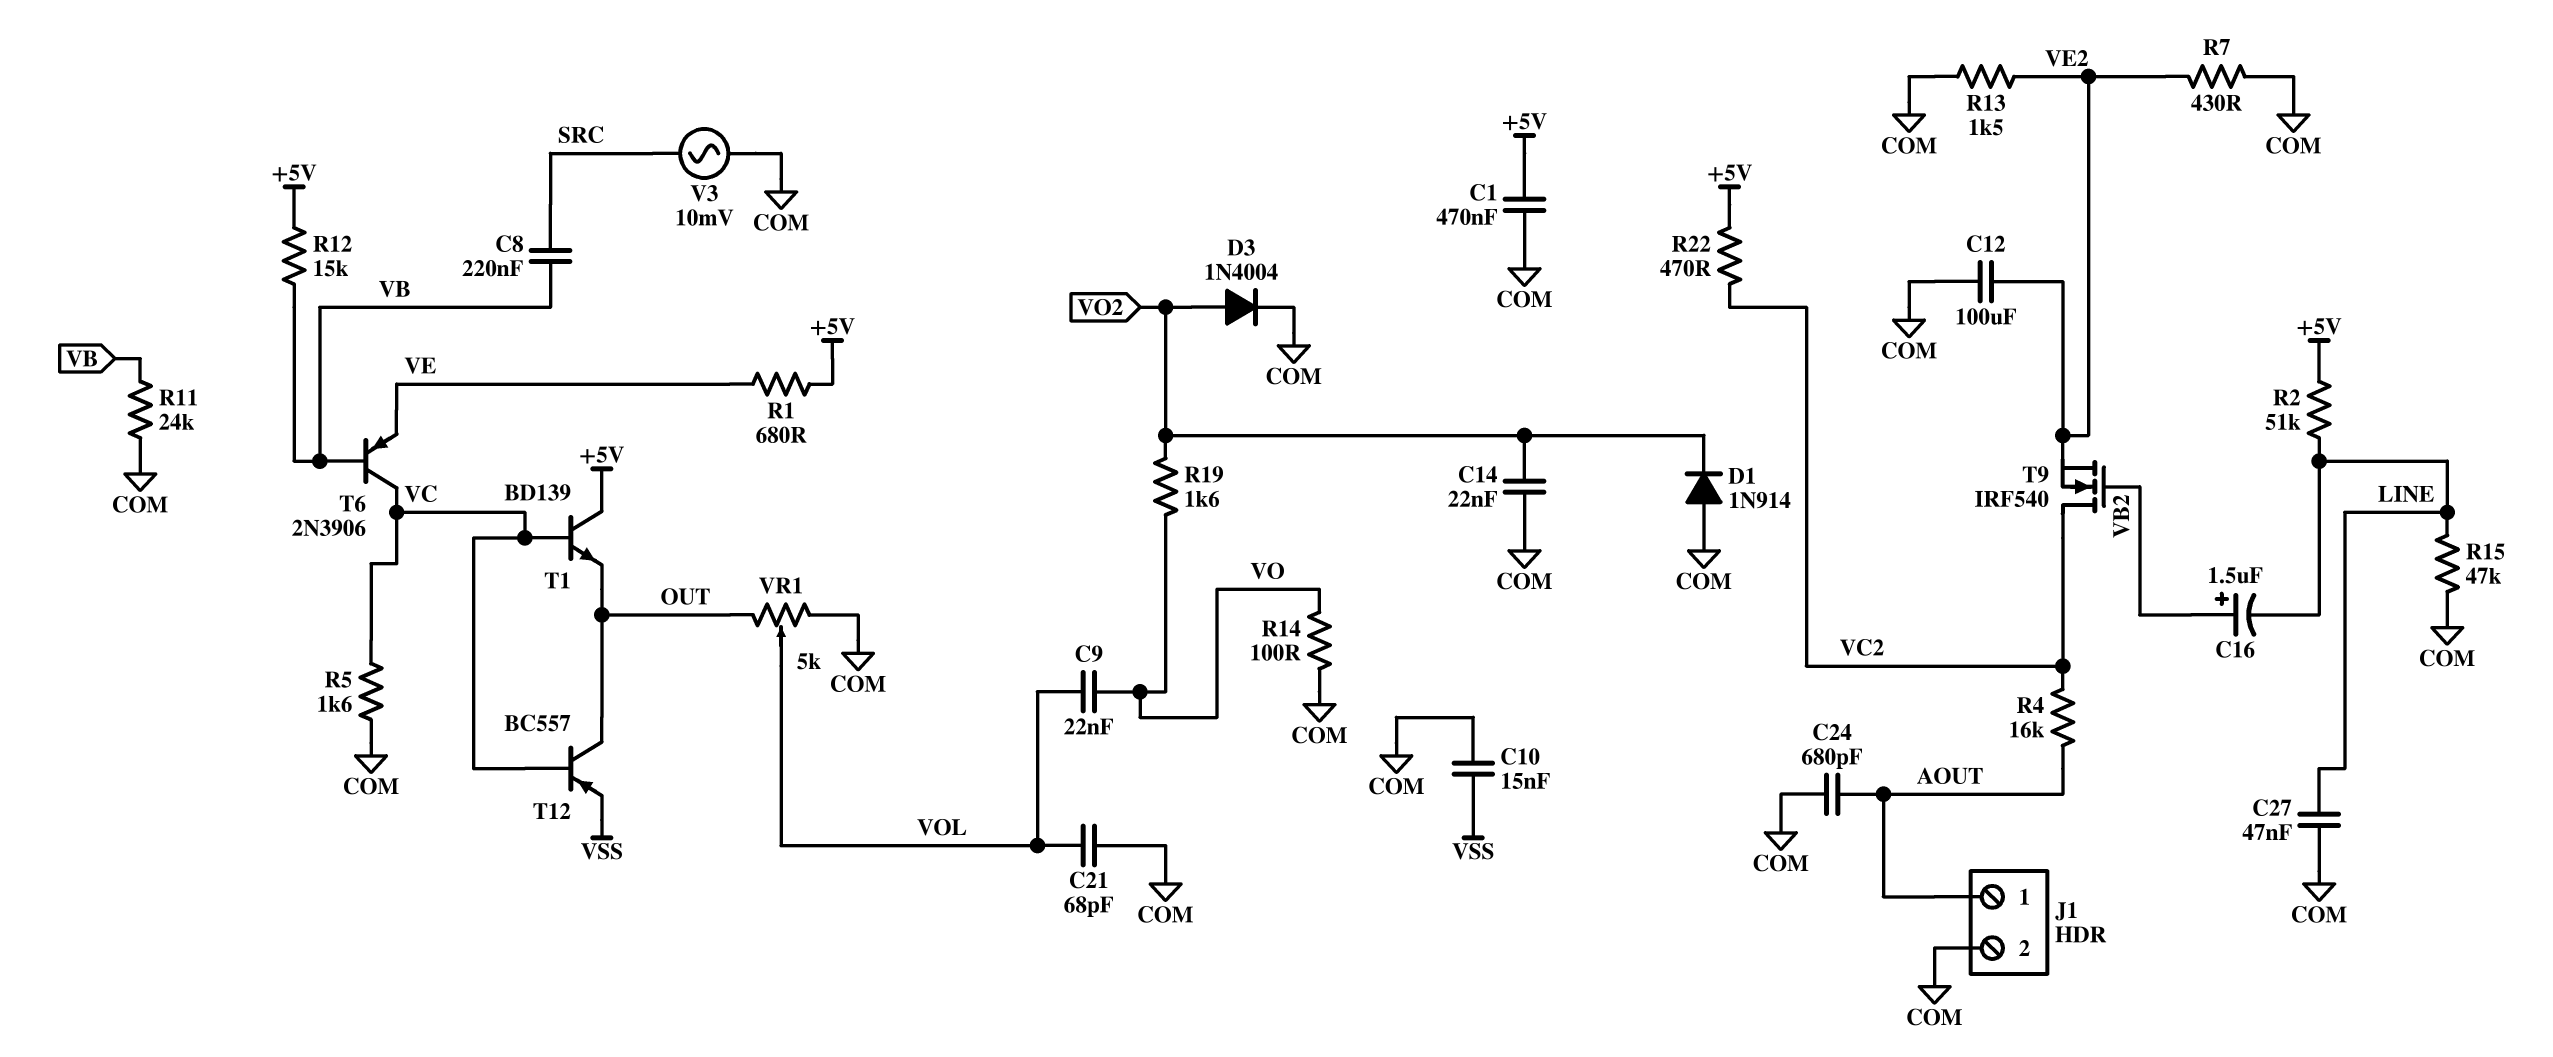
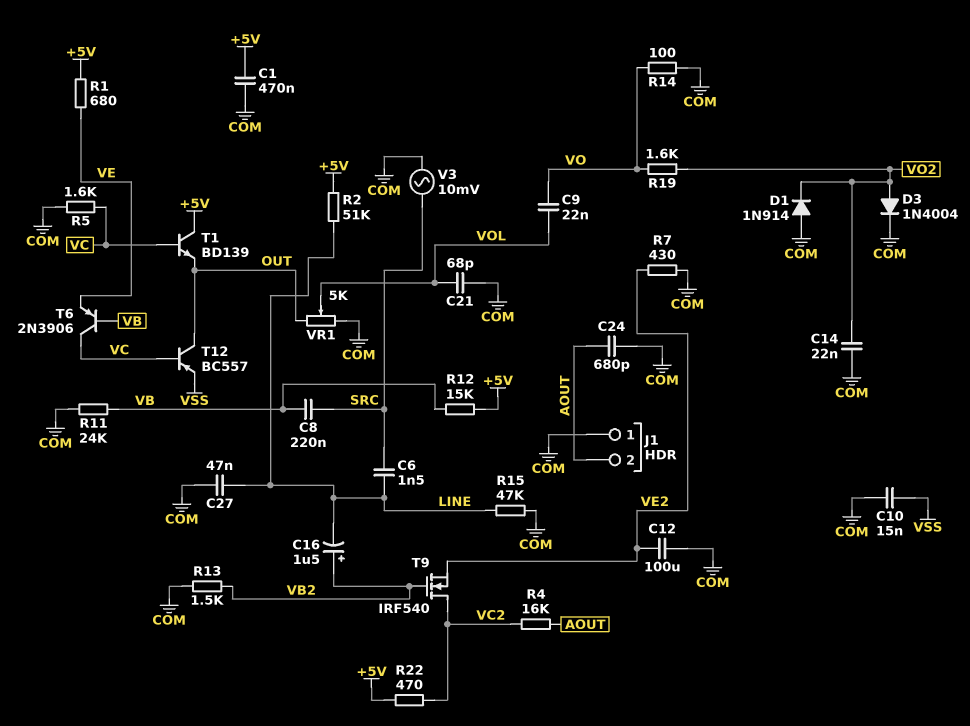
C6: none -> 1.5nF (LINE, SRC)
J1 pin 1: AOUT -> COM
J1 pin 2: COM -> AOUT
R13: 1.5k (COM, VE2) -> 1.5k (COM, VB2)

